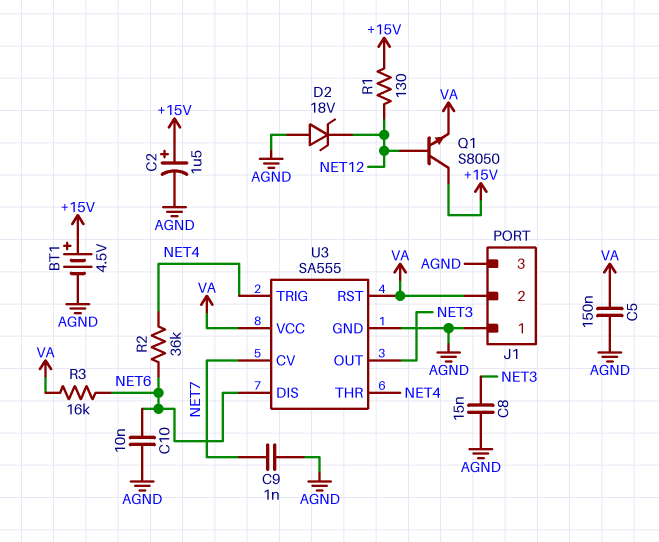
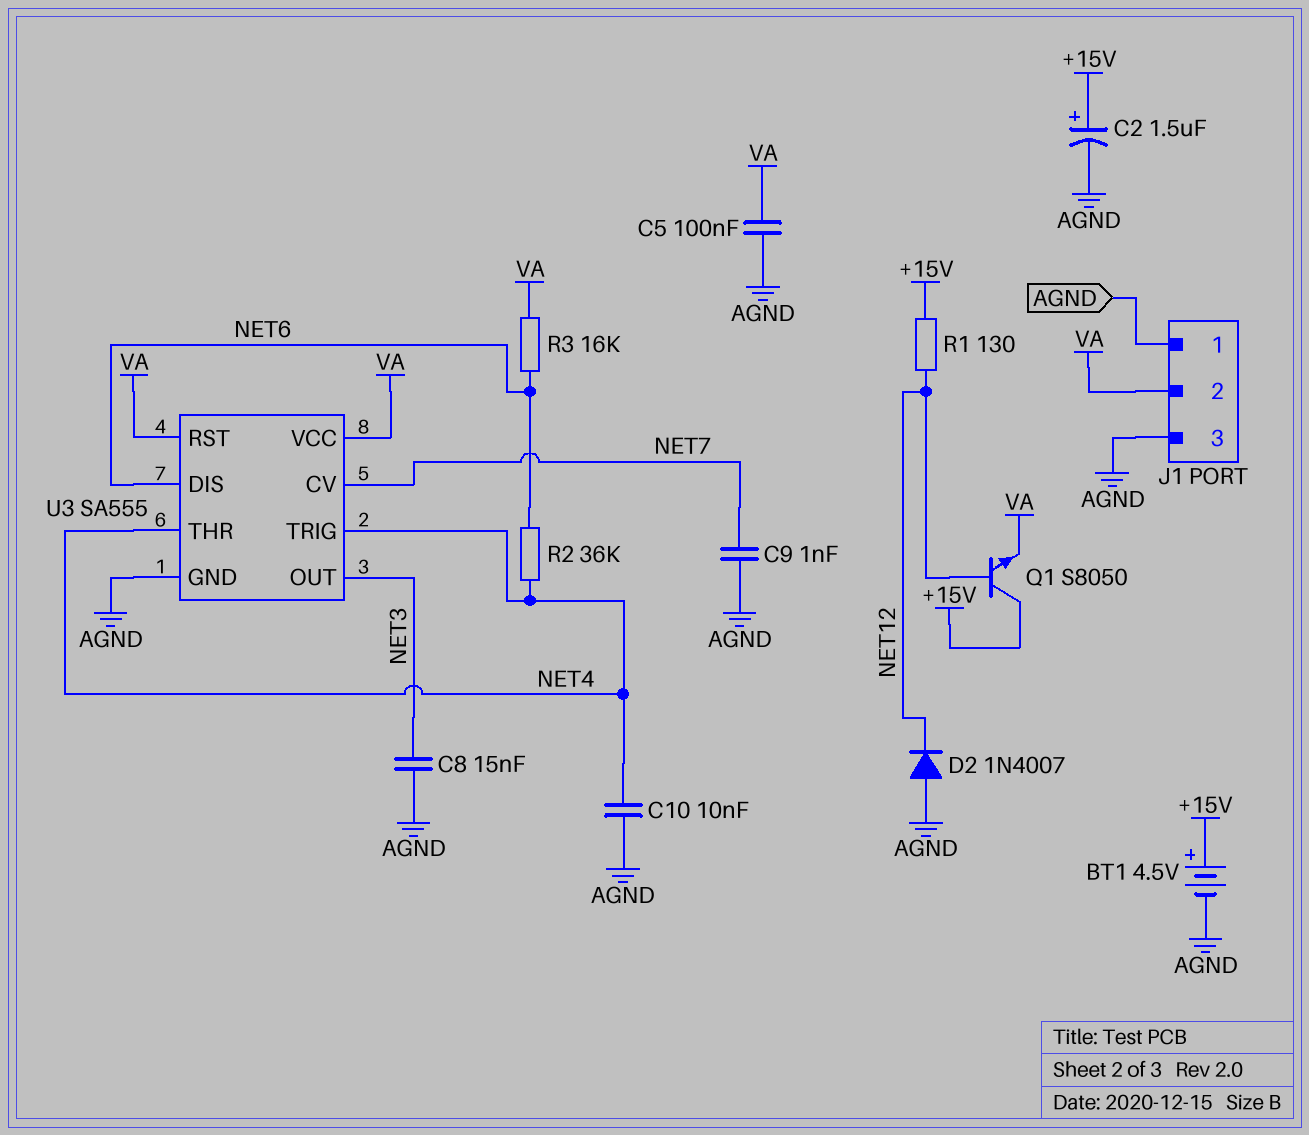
C5: 150nF (AGND, VA) -> 100nF (AGND, VA)
C10: 10nF (AGND, NET6) -> 10nF (AGND, NET4)
D2: zener 18V (A AGND, K NET12) -> diode 1N4007 (A AGND, K NET12)

